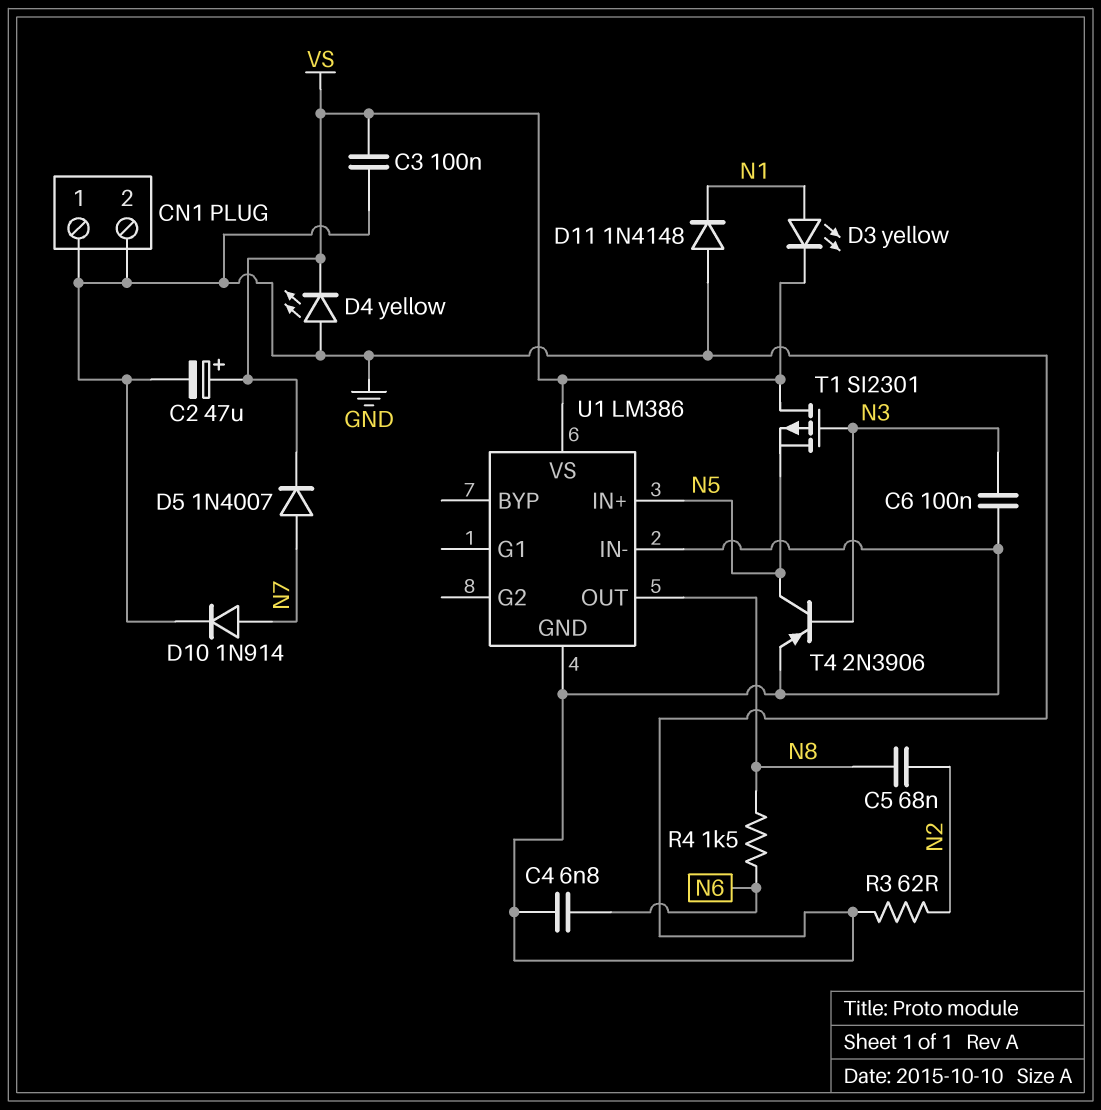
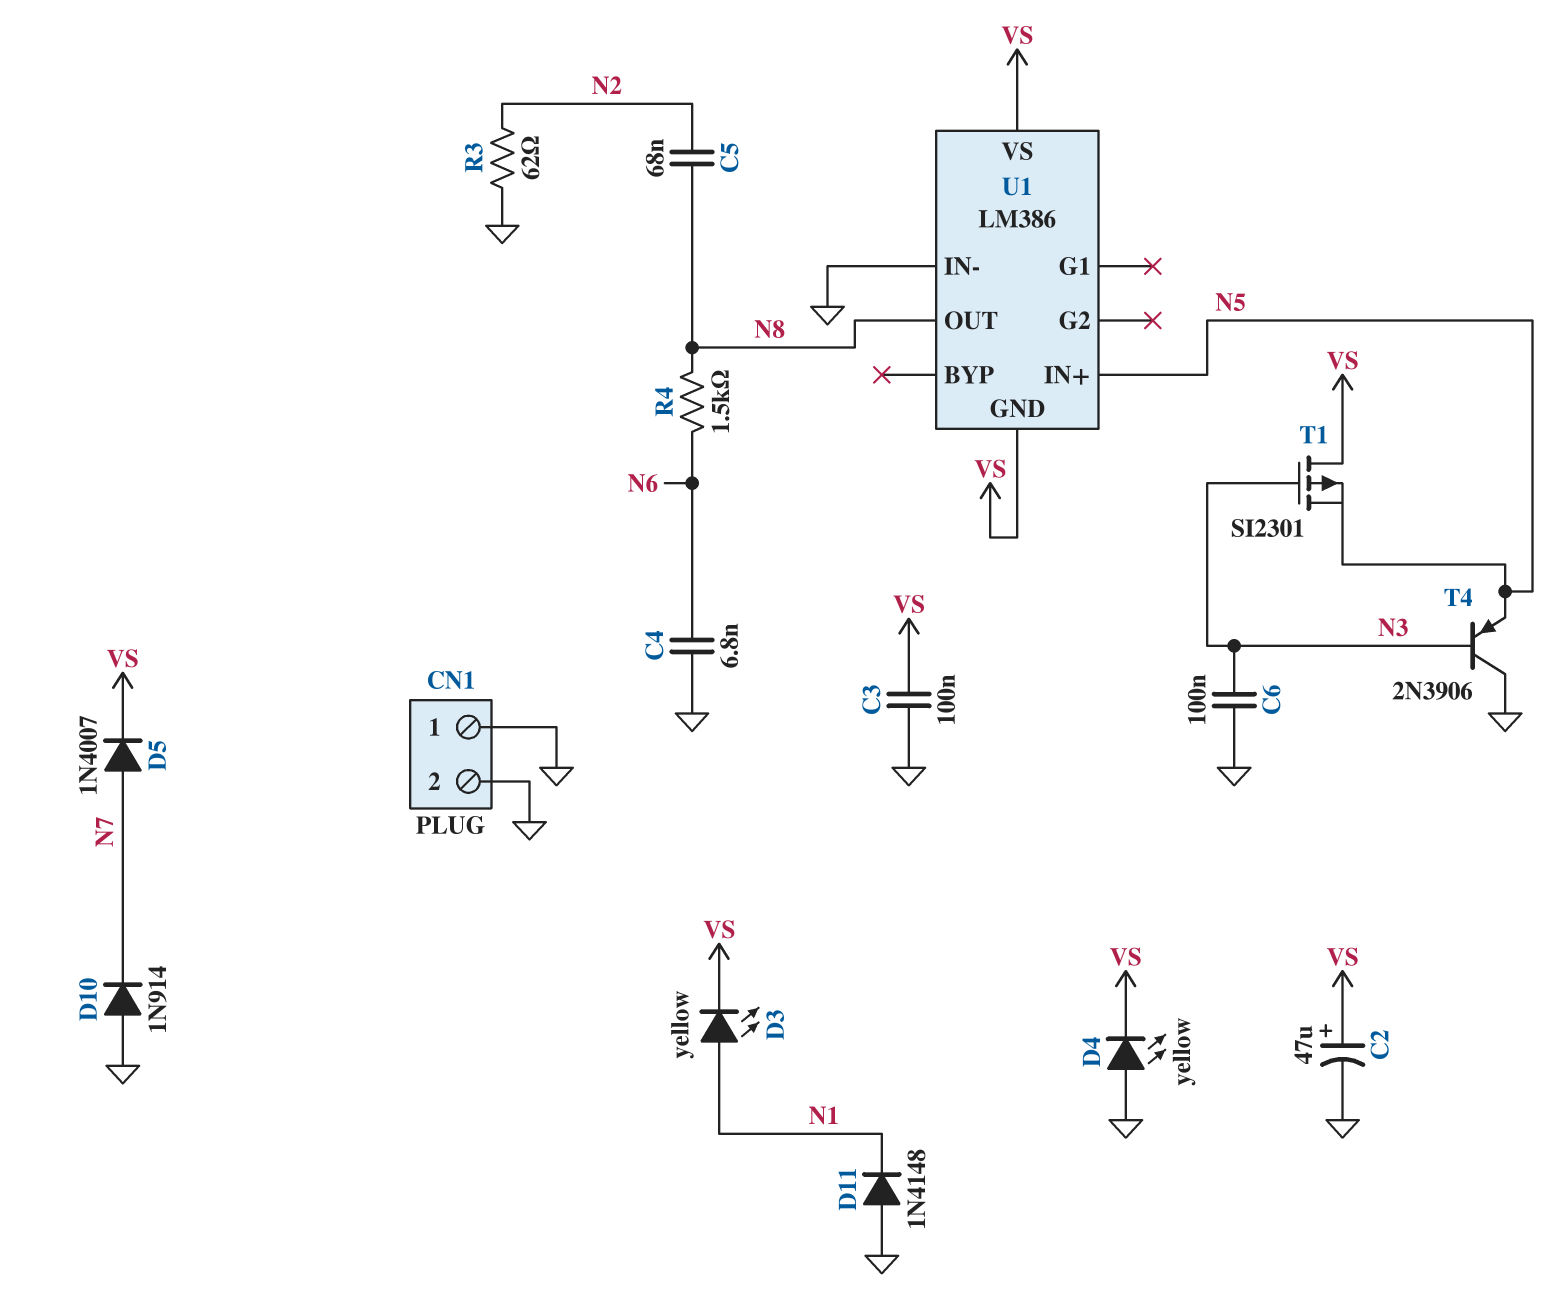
D10: diode 1N914 (A N7, K GND) -> diode 1N914 (A GND, K N7)
T4: PNP 2N3906 (B N3, C N5, E GND) -> PNP 2N3906 (B N3, C GND, E N5)
U1 pin GND: GND -> VS

